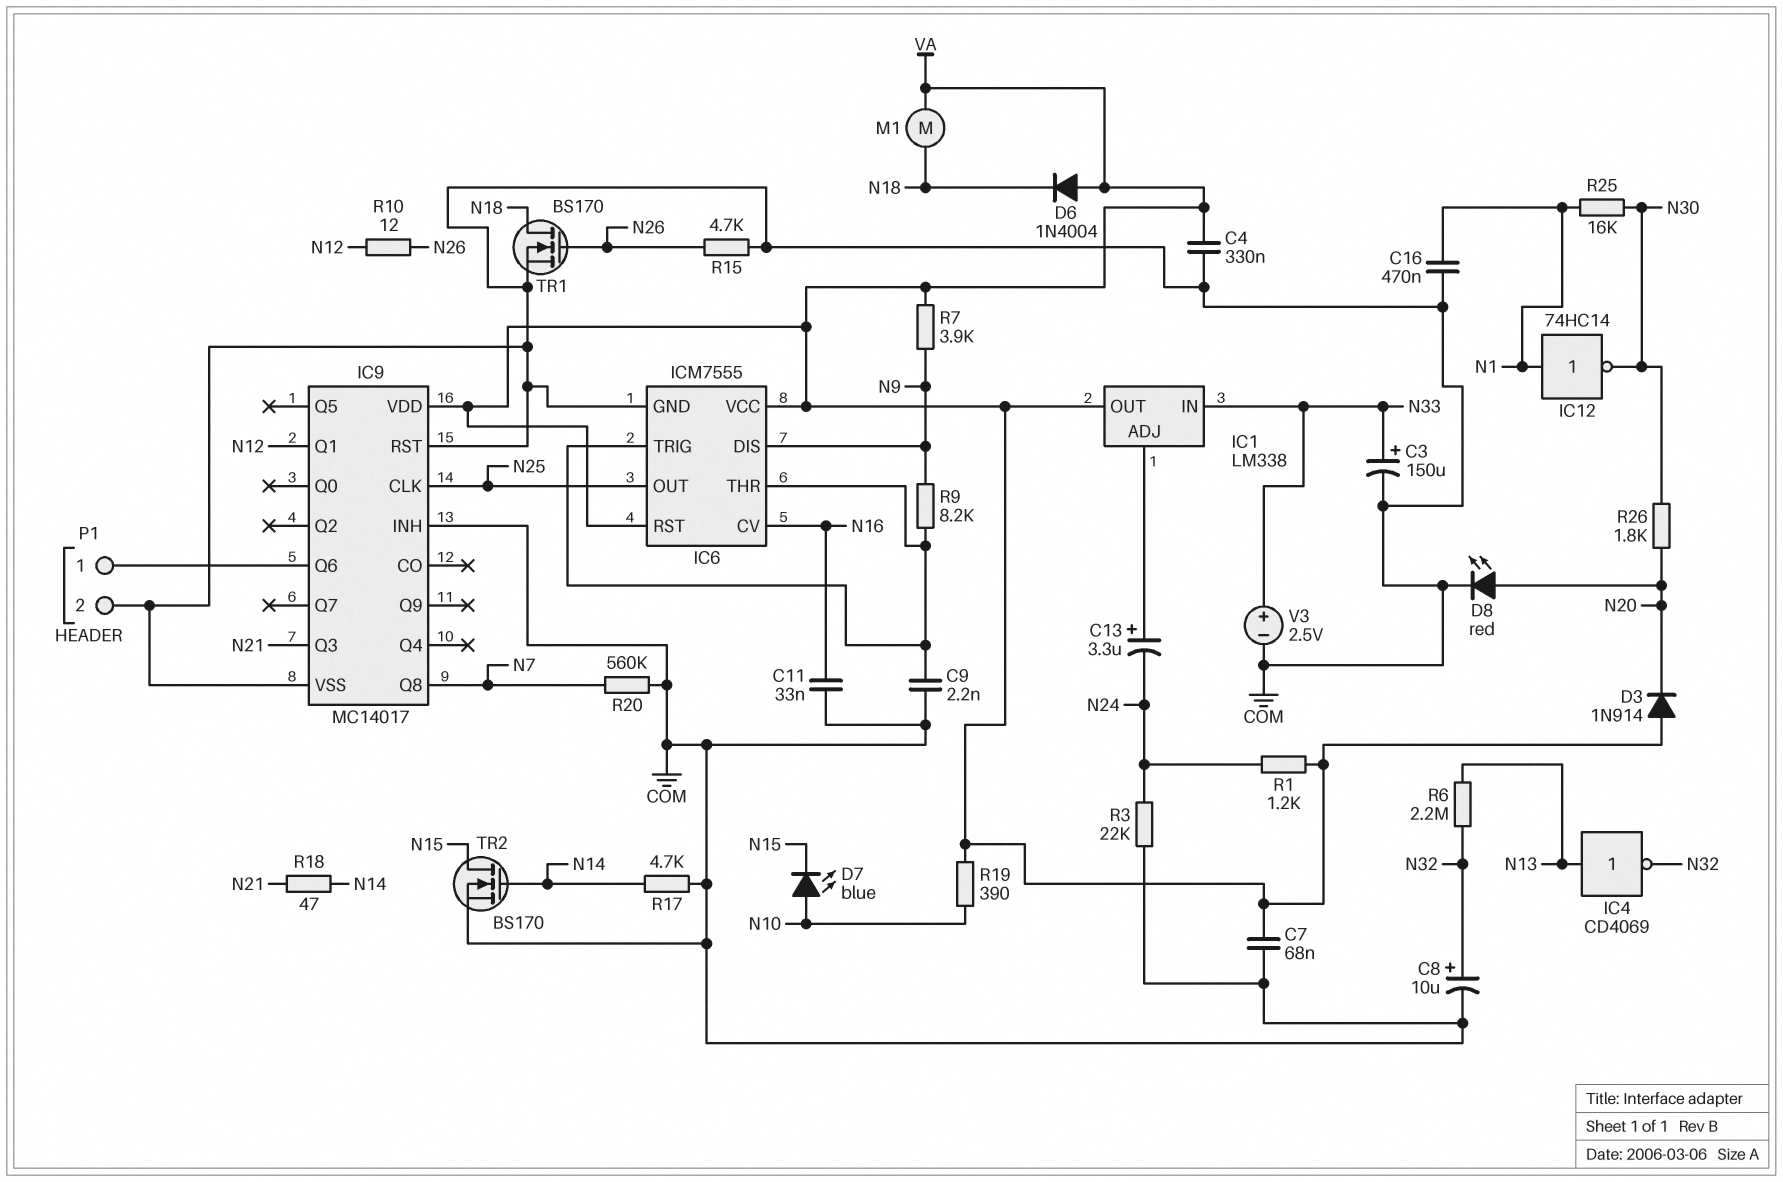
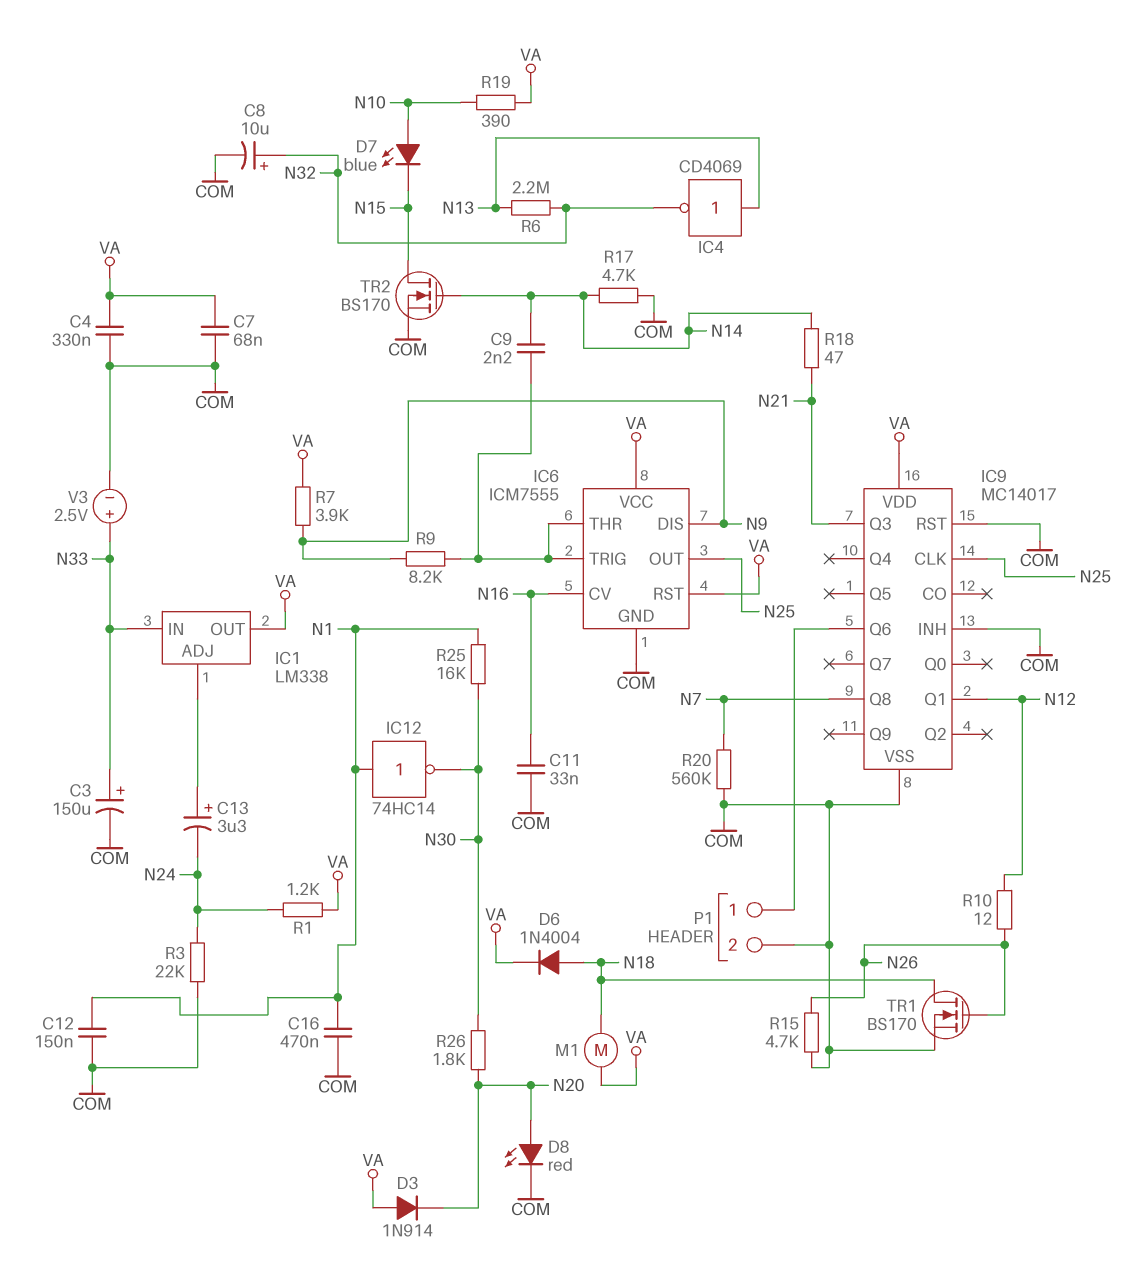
C9: 2.2nF (COM, IC6/THR) -> 2.2nF (IC6/THR, N14)
C12: none -> 150nF (COM, N1)
D6: diode 1N4004 (A VA, K N18) -> diode 1N4004 (A N18, K VA)

